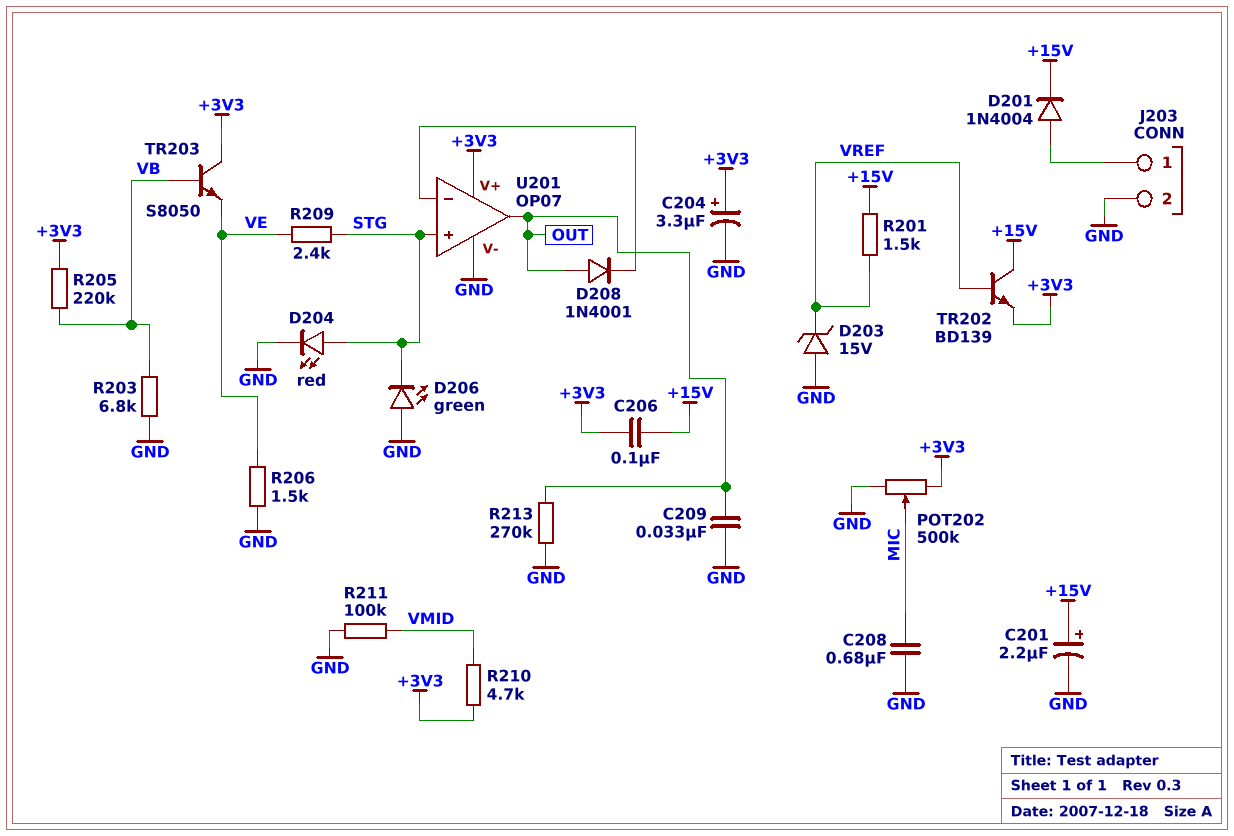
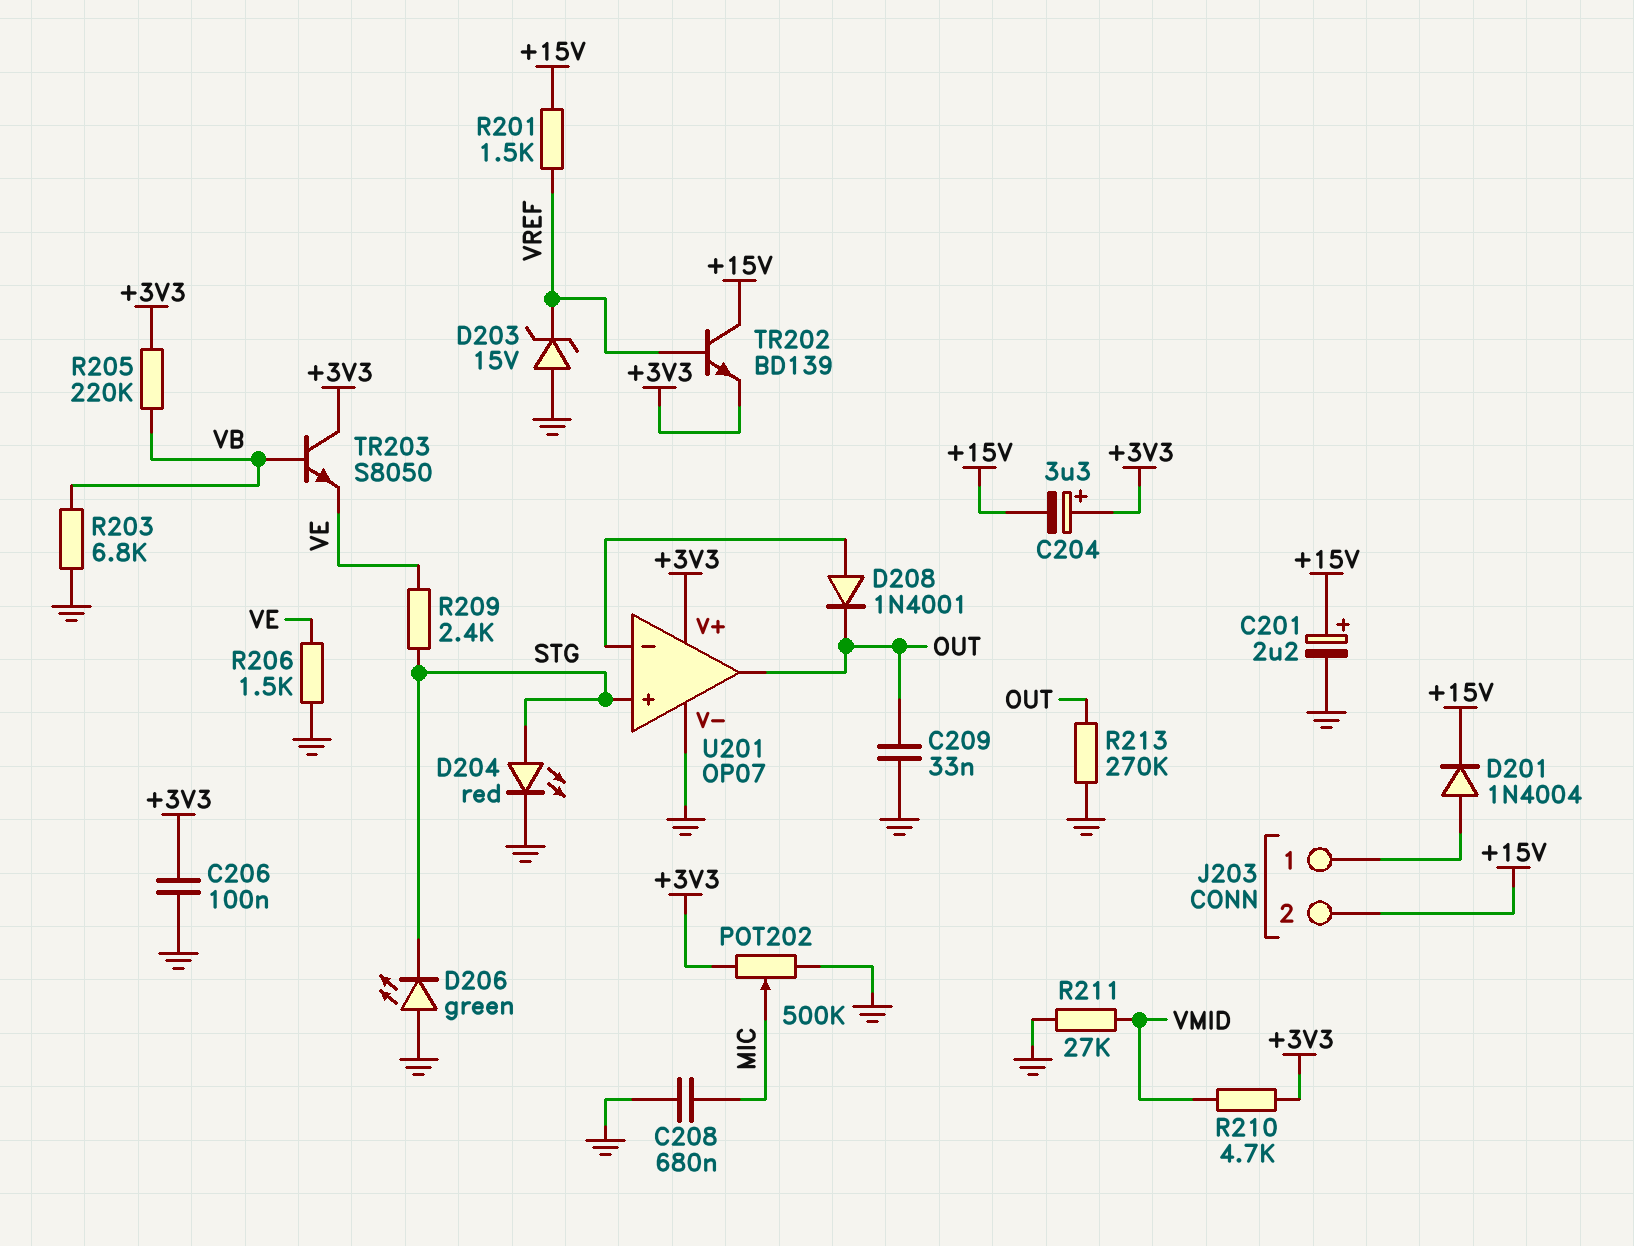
C204: 3.3uF (plus +3V3, minus GND) -> 3.3uF (plus +3V3, minus +15V)
C206: 100nF (+3V3, +15V) -> 100nF (+3V3, GND)
D208: diode 1N4001 (A OUT, K U201/in-) -> diode 1N4001 (A U201/in-, K OUT)
J203 pin 2: GND -> +15V
R211: 100k (GND, VMID) -> 27k (GND, VMID)

